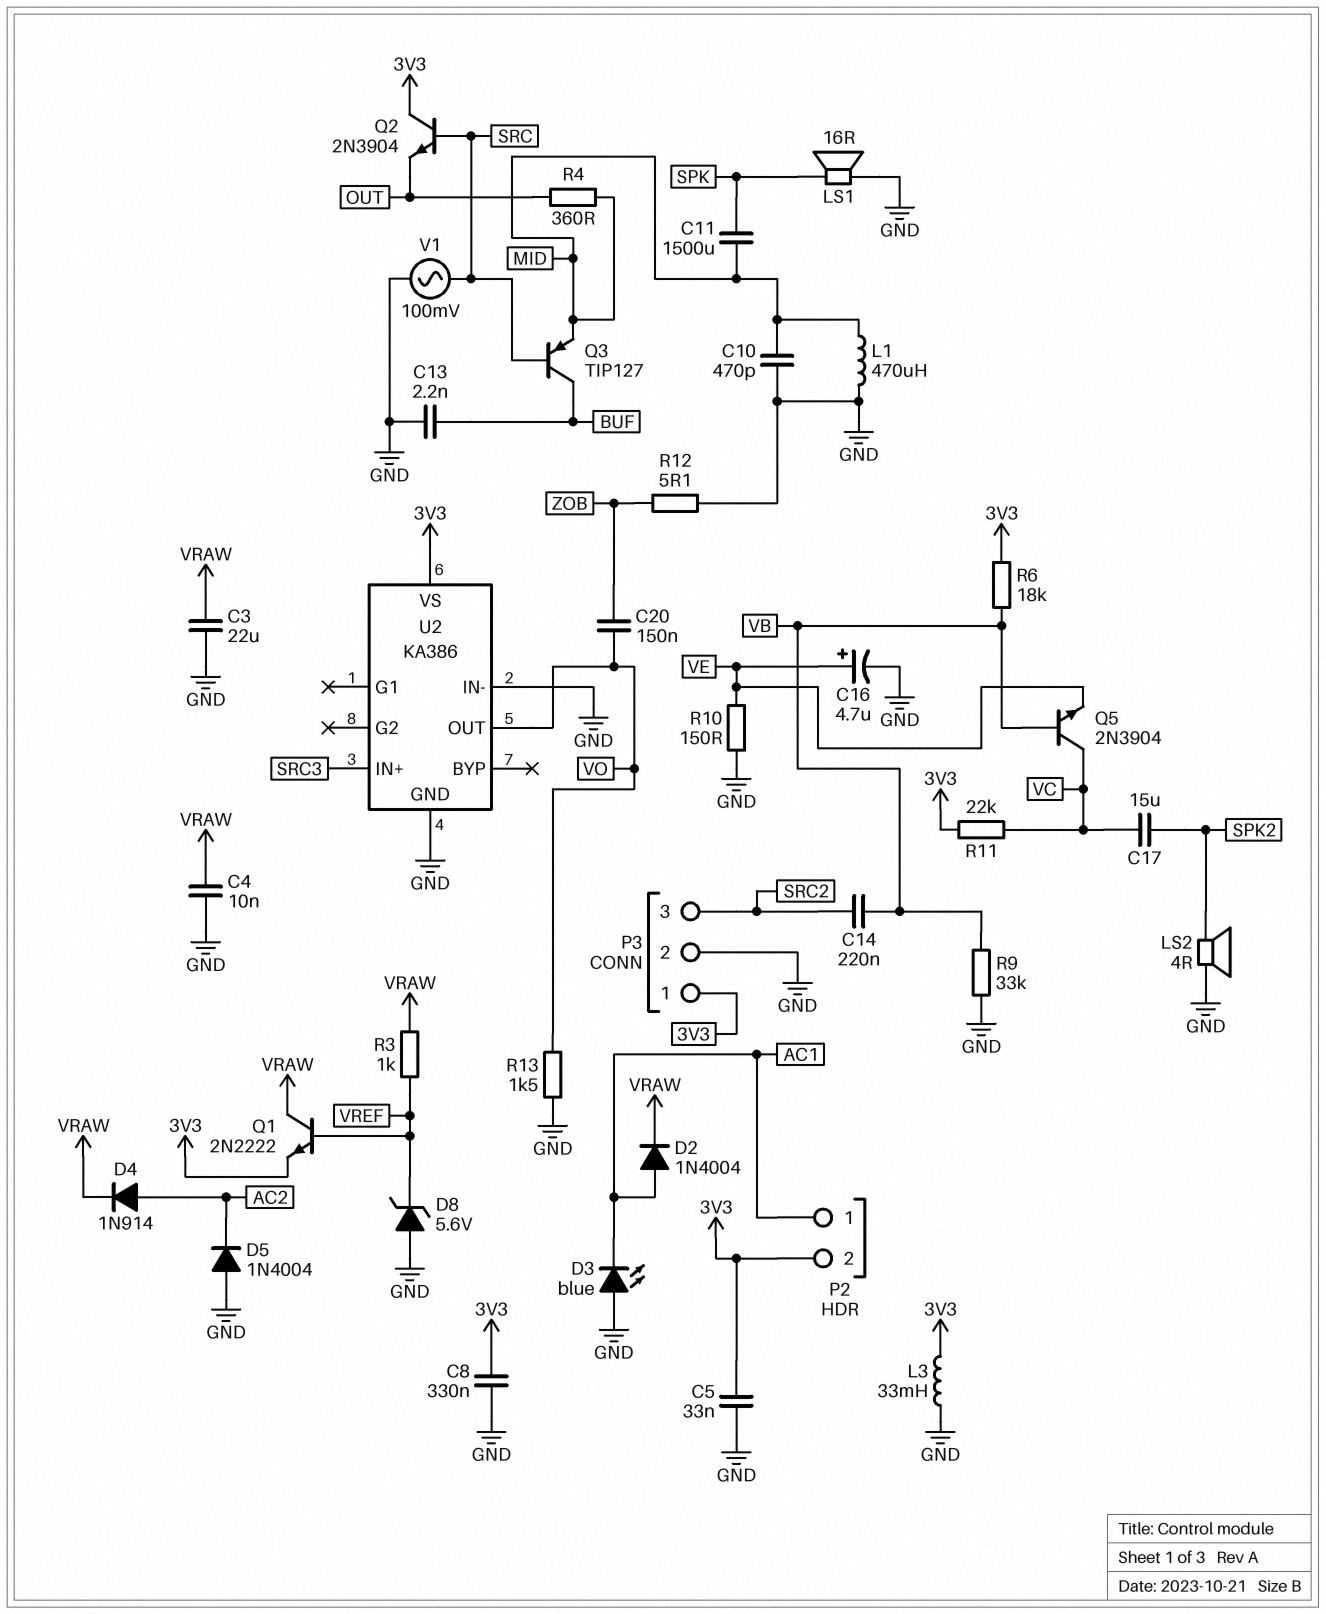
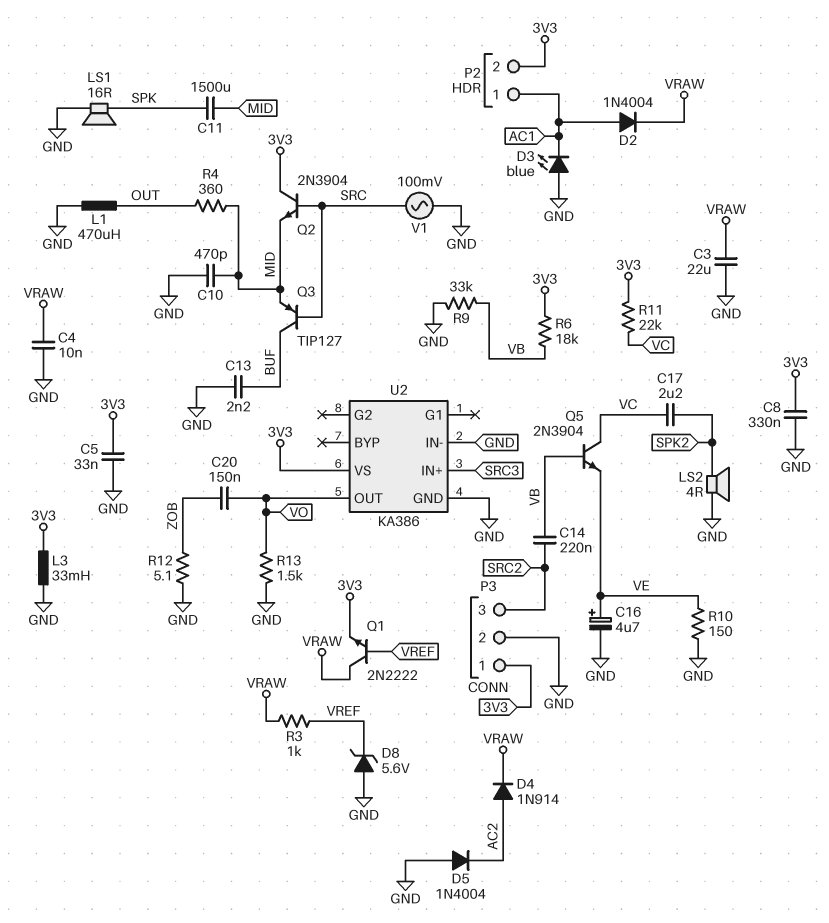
C17: 15uF (SPK2, VC) -> 2.2uF (SPK2, VC)
L1: 470uH (GND, MID) -> 470uH (GND, OUT)
Q2: NPN 2N3904 (B SRC, C 3V3, E OUT) -> NPN 2N3904 (B SRC, C 3V3, E MID)

